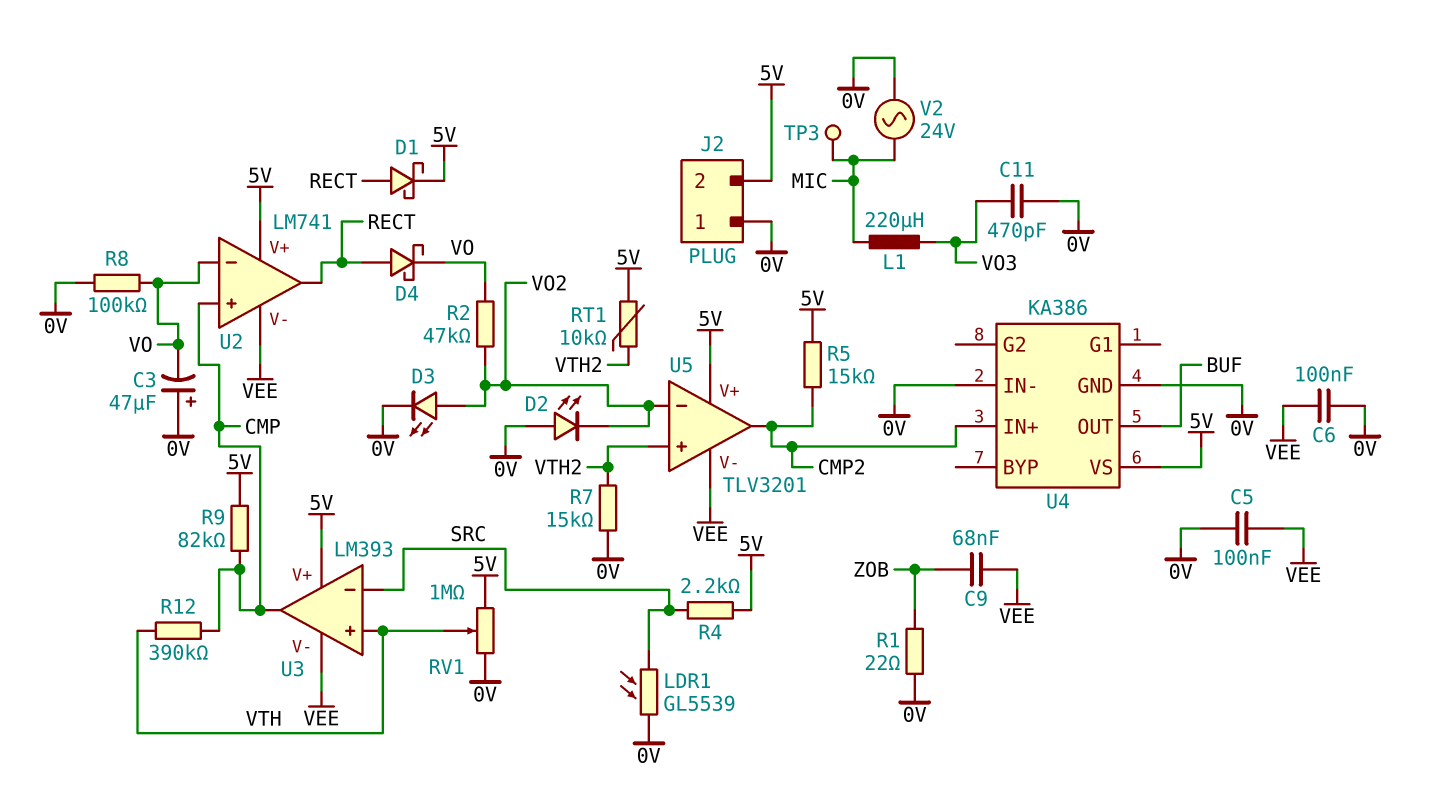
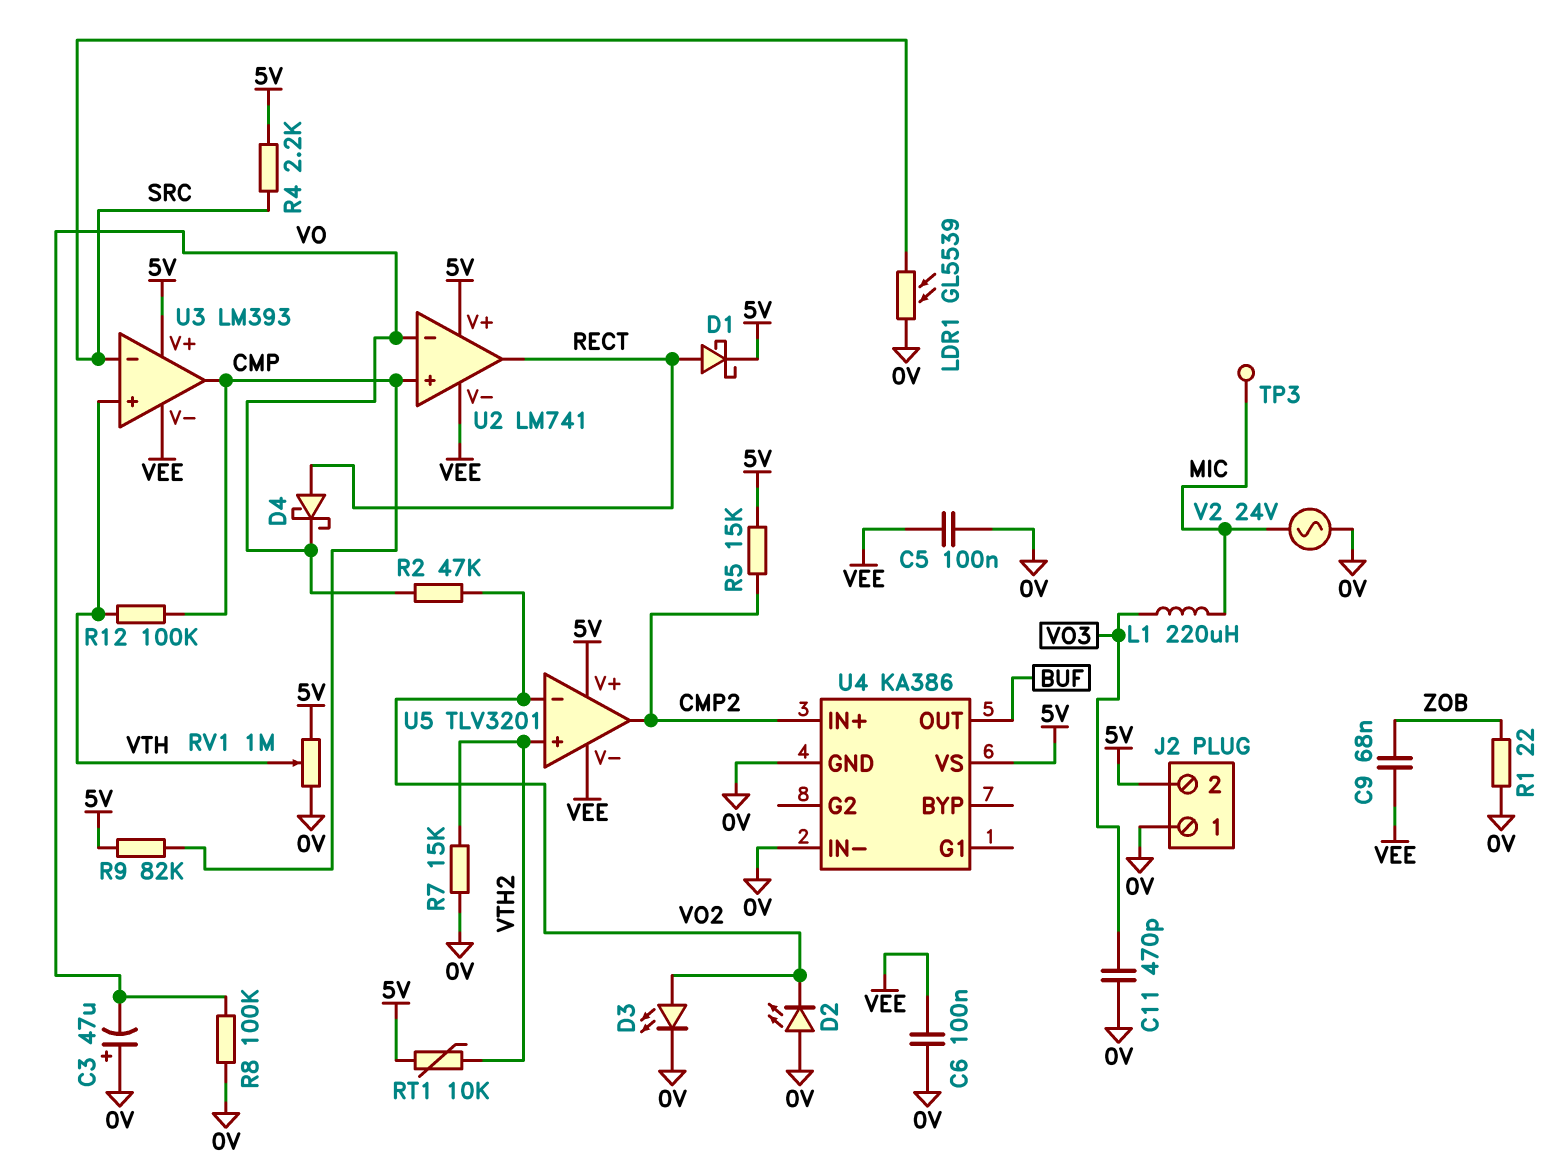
R12: 390k (CMP, VTH) -> 100k (CMP, VTH)

